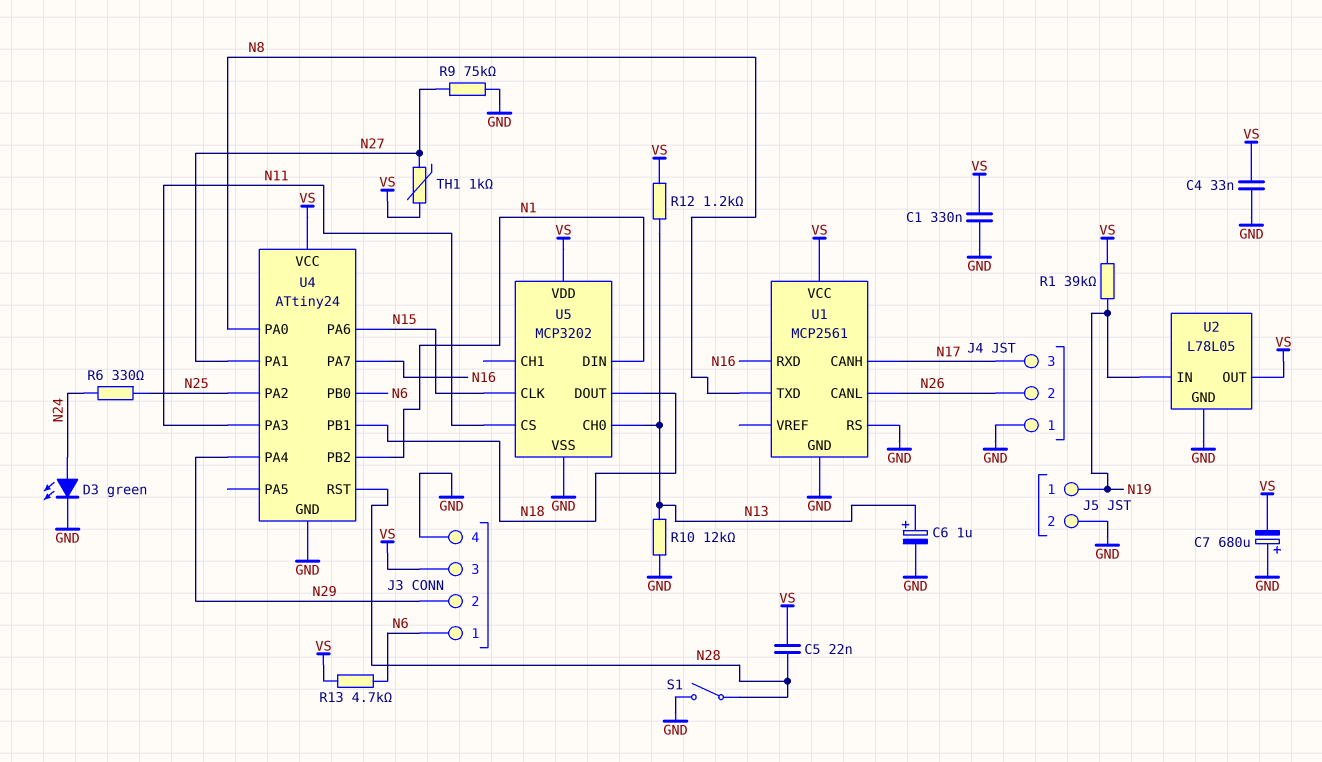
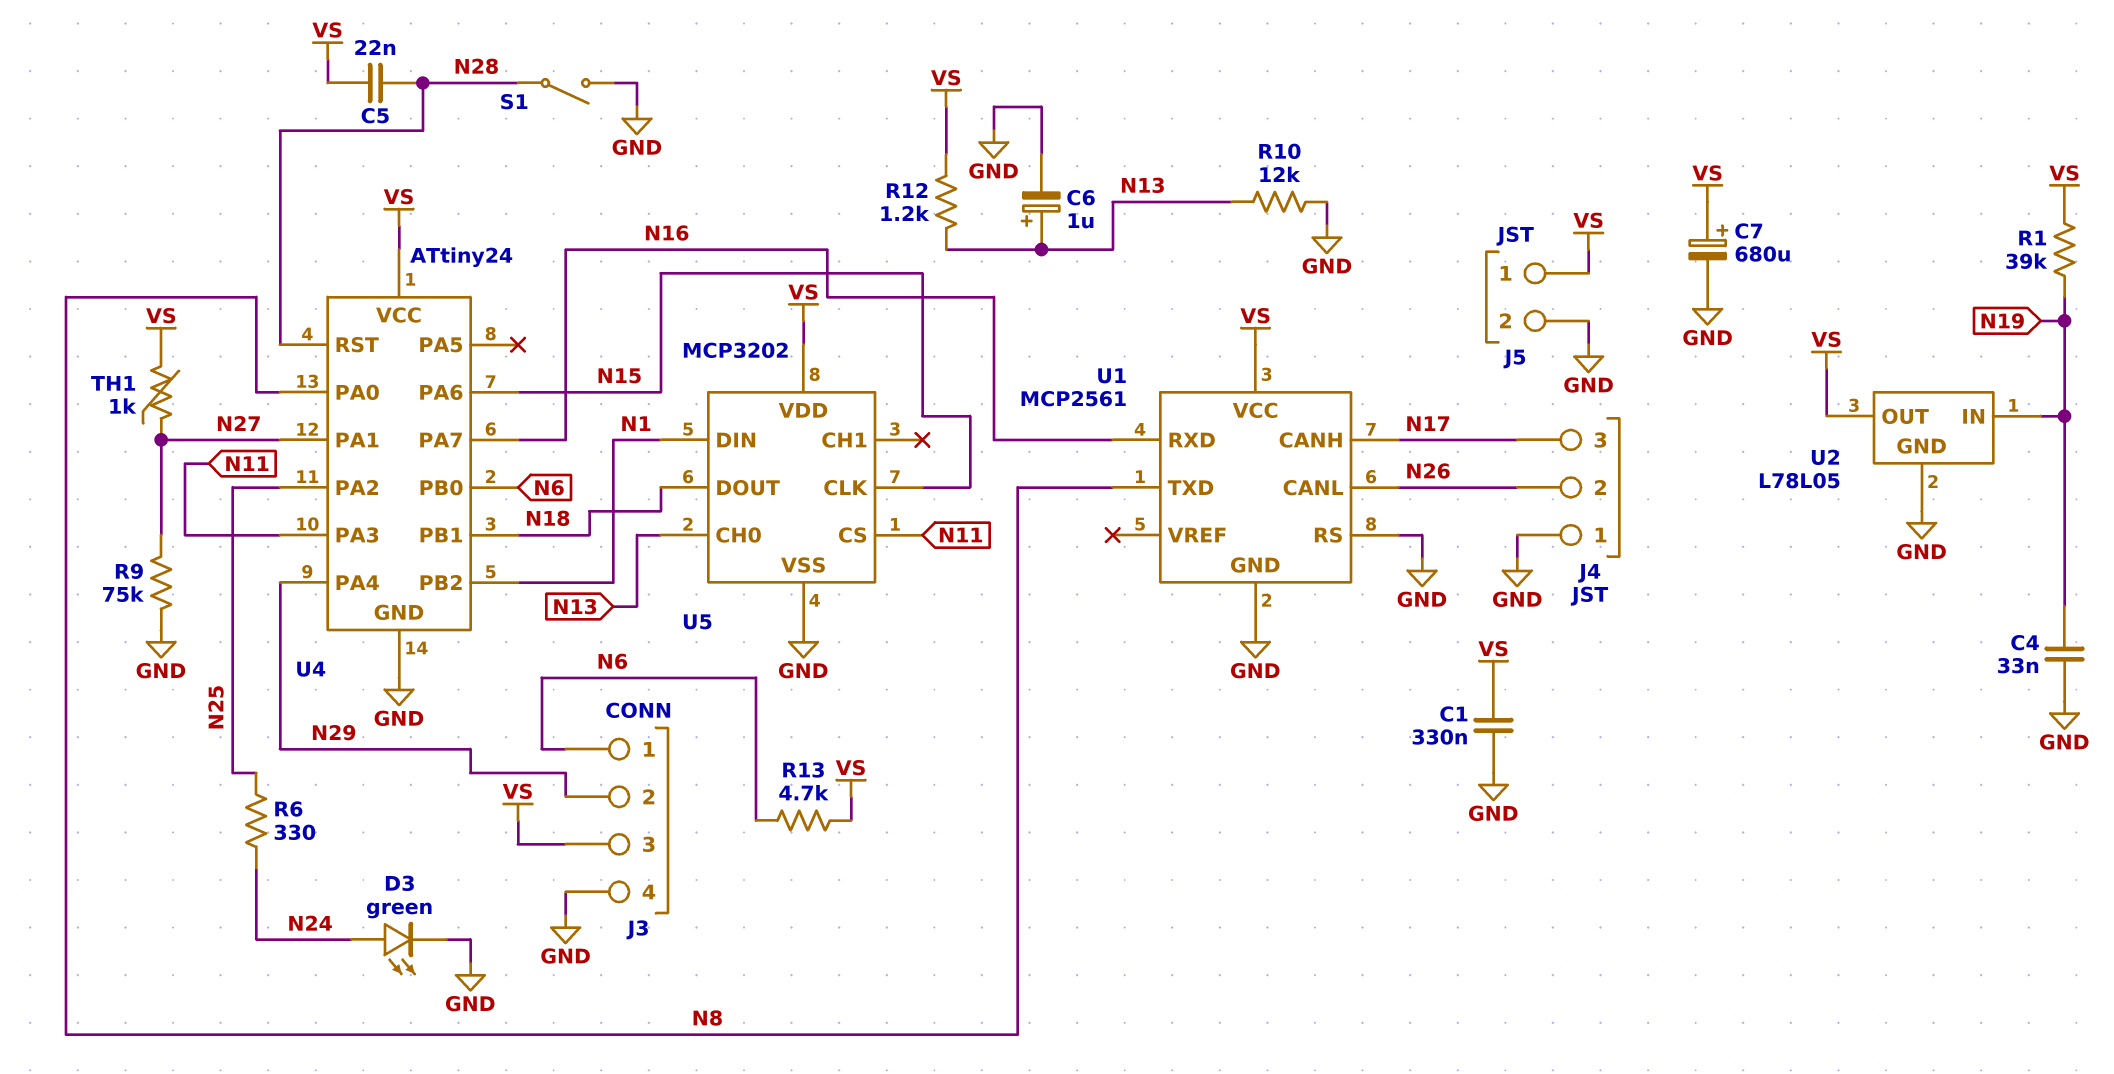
C4: 33nF (GND, VS) -> 33nF (GND, N19)
C7: 680uF (plus GND, minus VS) -> 680uF (plus VS, minus GND)
J5 pin 1: N19 -> VS

